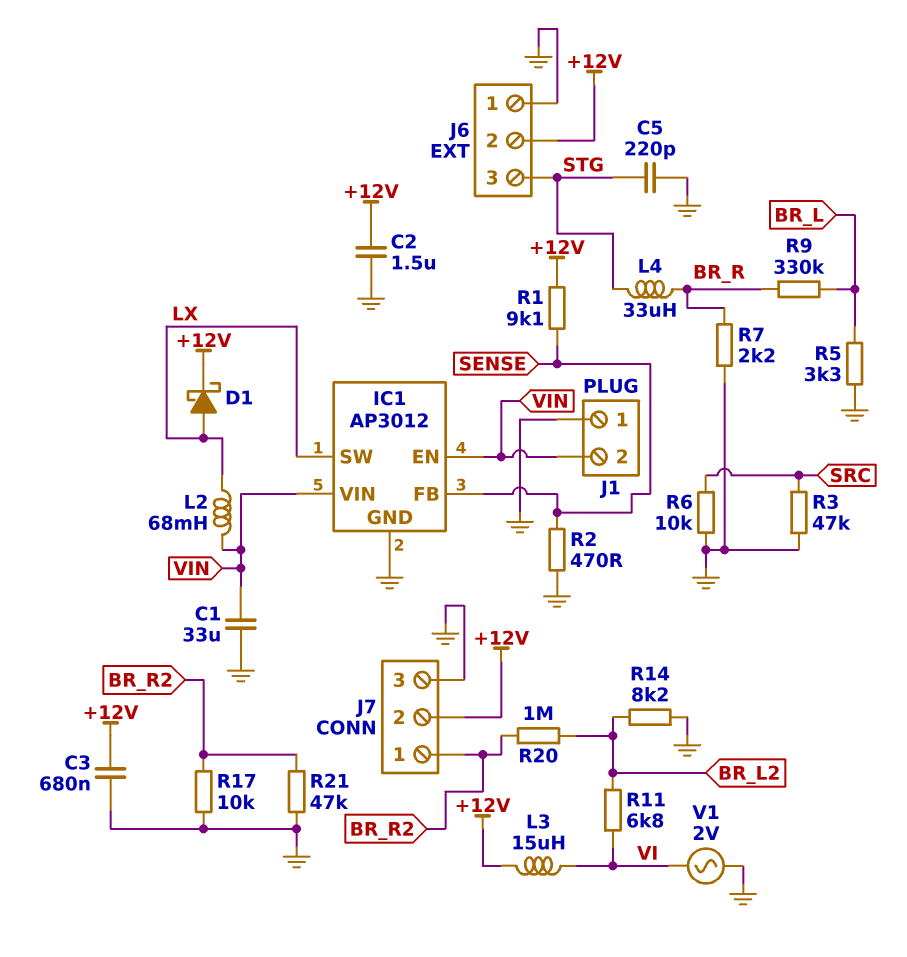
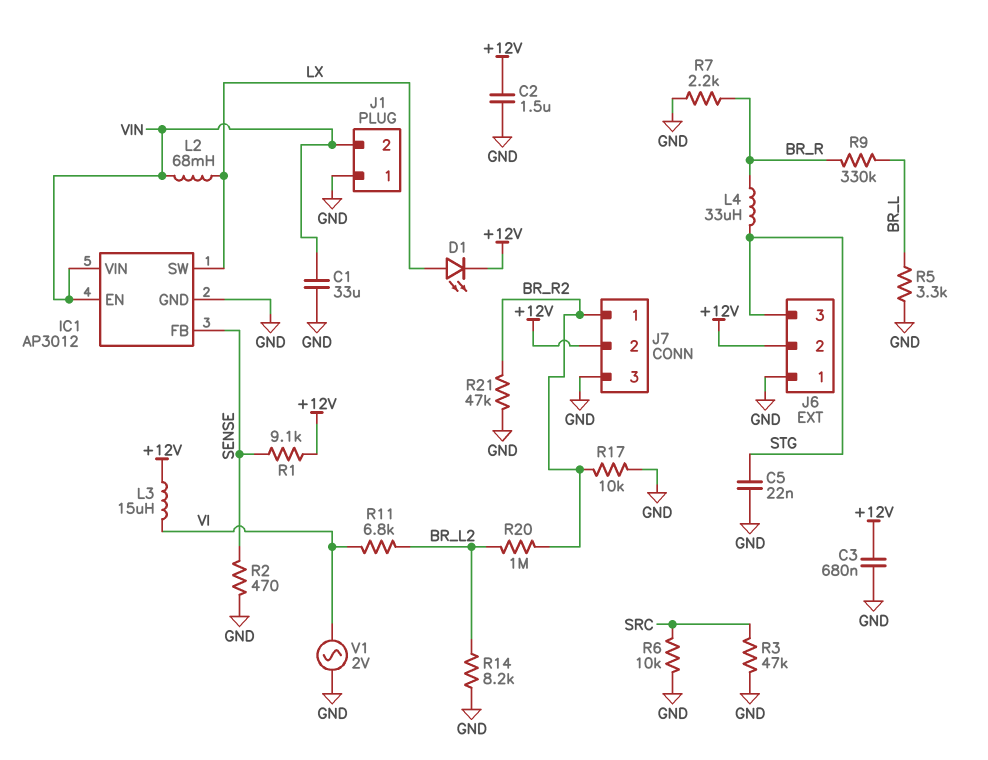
C5: 220pF (GND, STG) -> 22nF (GND, STG)
D1: schottky (A LX, K +12V) -> LED (A LX, K +12V)

